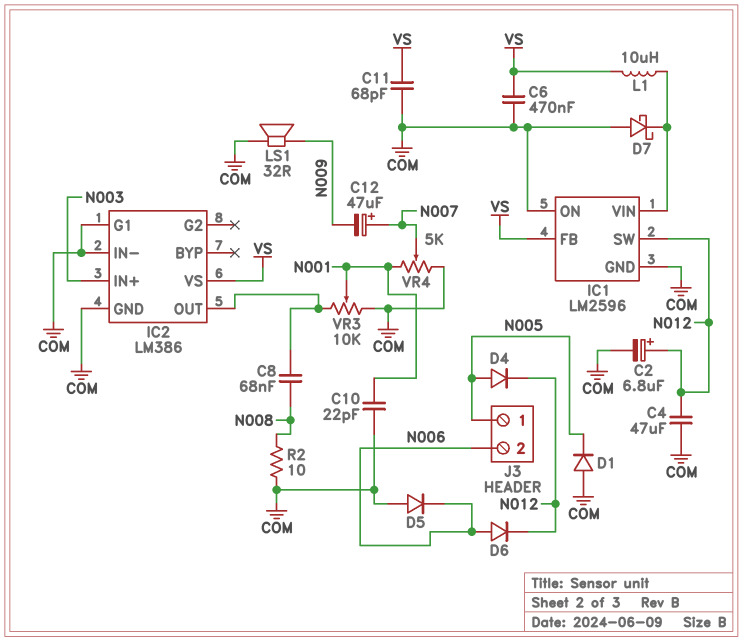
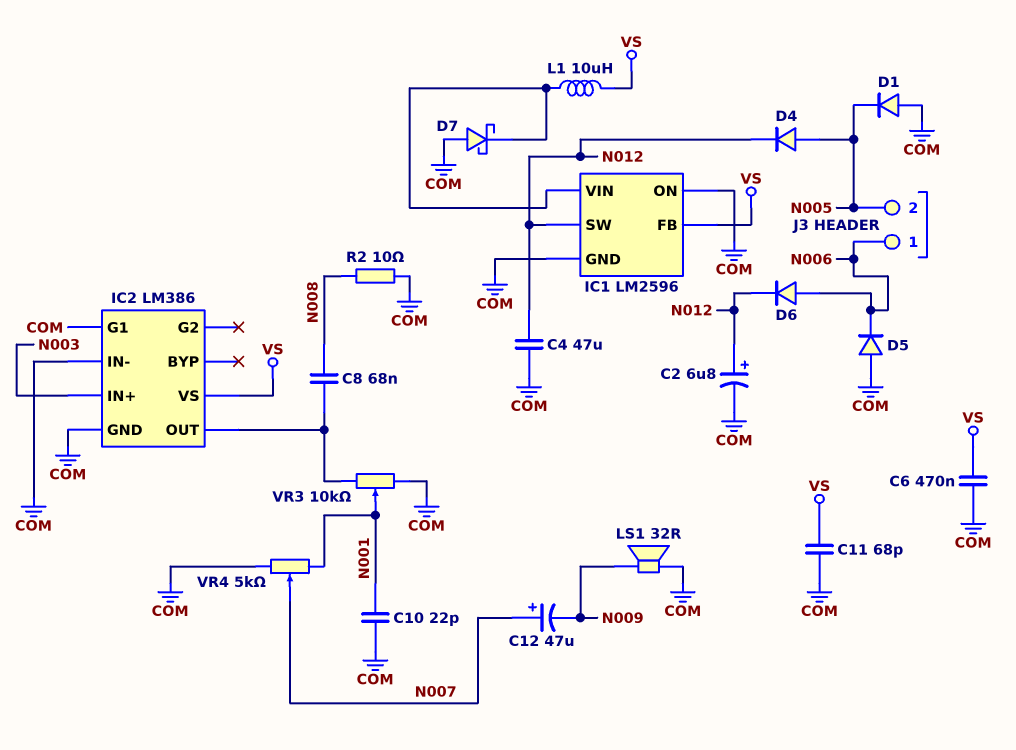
J3 pin 1: N005 -> N006
J3 pin 2: N006 -> N005

